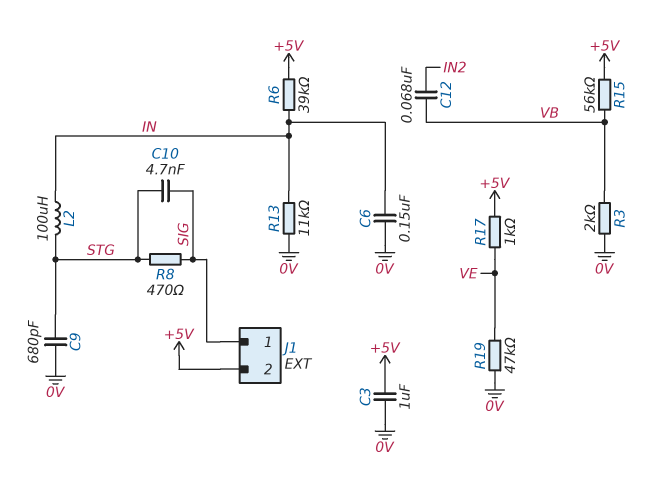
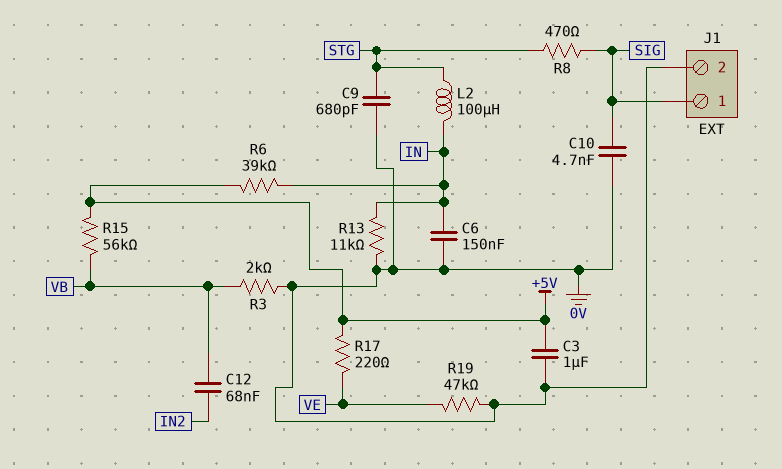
C10: 4.7nF (SIG, STG) -> 4.7nF (0V, SIG)
J1 pin 2: +5V -> 0V
R17: 1k (+5V, VE) -> 220 (+5V, VE)

